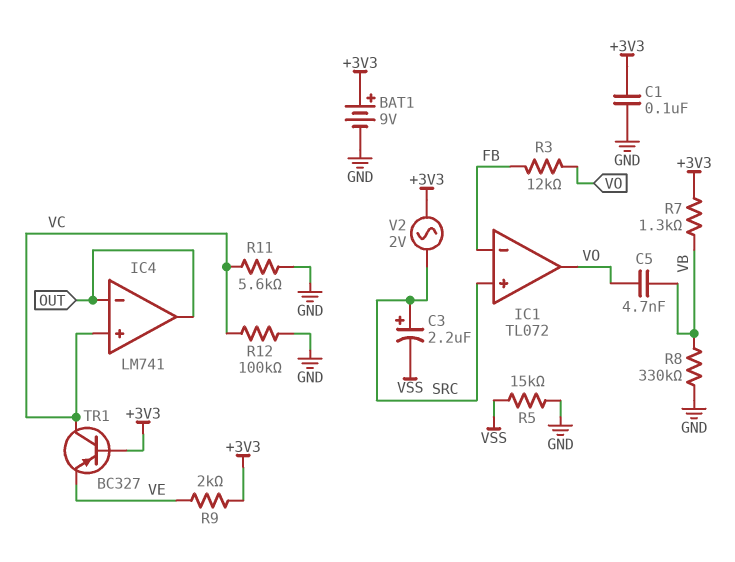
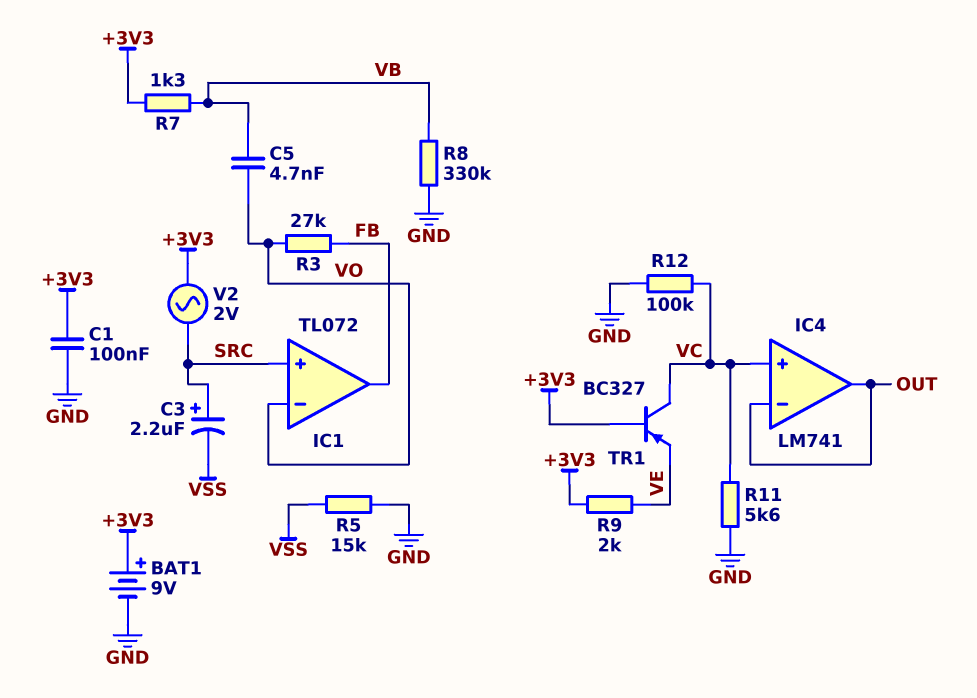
IC1 pin in-: FB -> VO
IC1 pin out: VO -> FB
R3: 12k (FB, VO) -> 27k (FB, VO)

